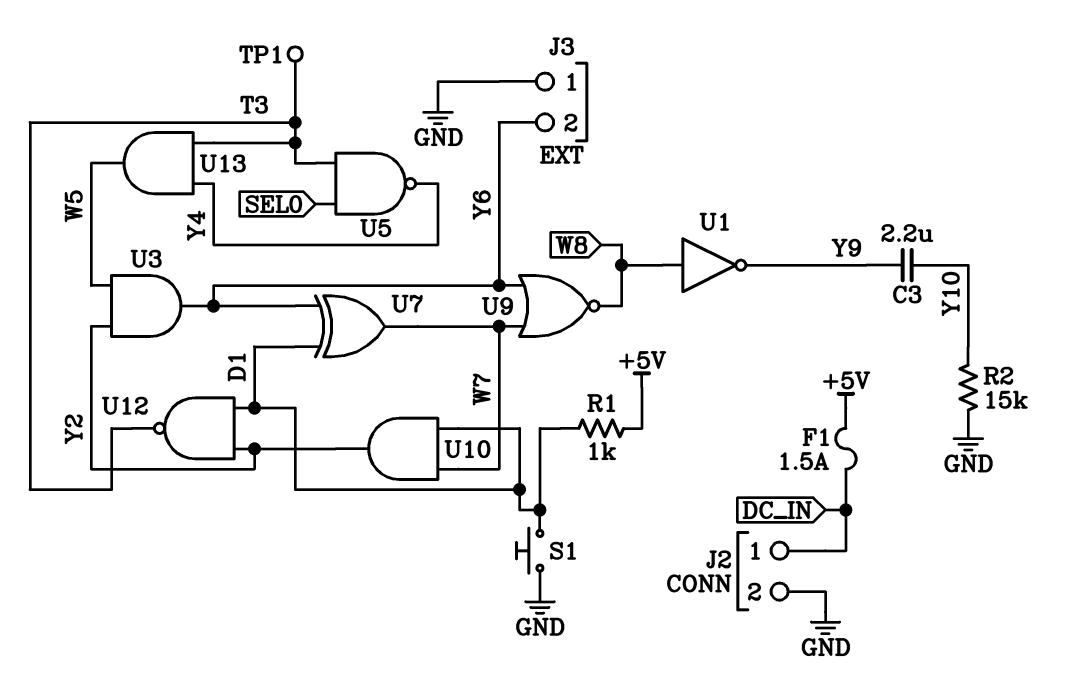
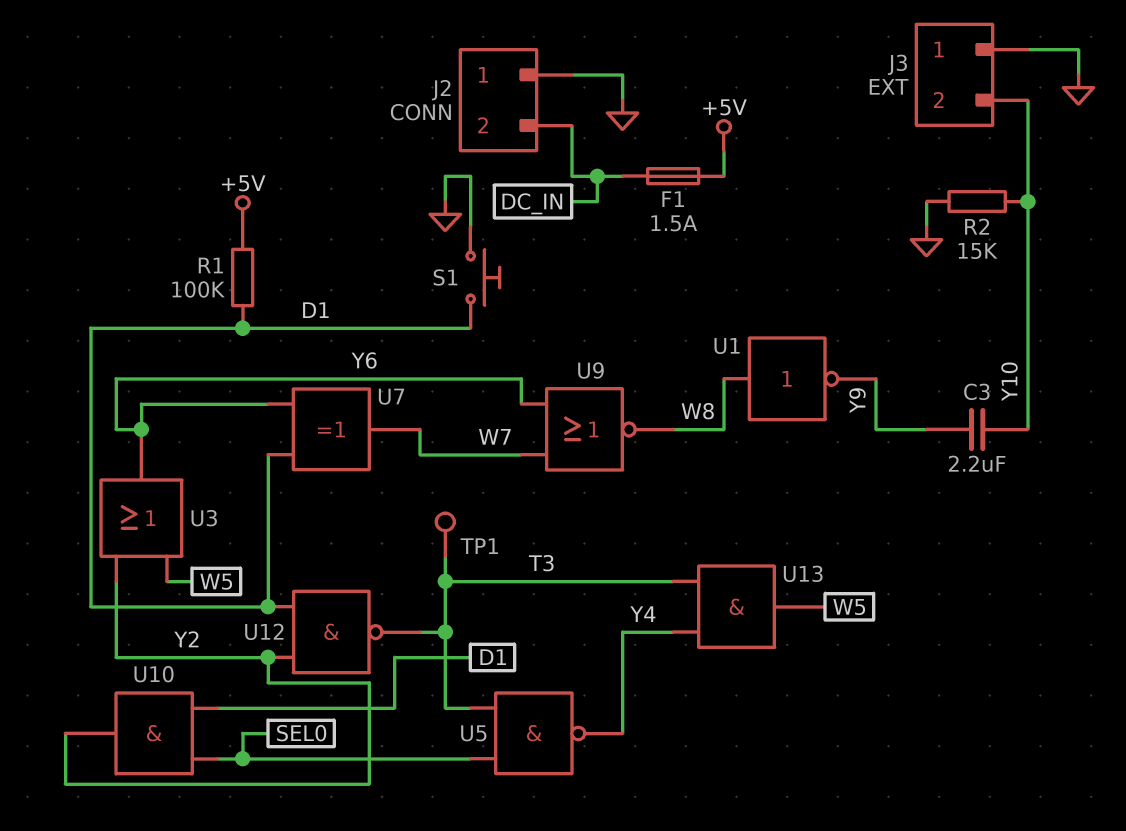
J2 pin 1: DC_IN -> GND
J2 pin 2: GND -> DC_IN
J3 pin 2: Y6 -> Y10
R1: 1k (+5V, D1) -> 100k (+5V, D1)
U3: AND (in W5, in Y2, out Y6) -> OR (in W5, in Y2, out Y6)
U10: AND (in D1, in W7, out Y2) -> AND (in D1, in SEL0, out Y2)

